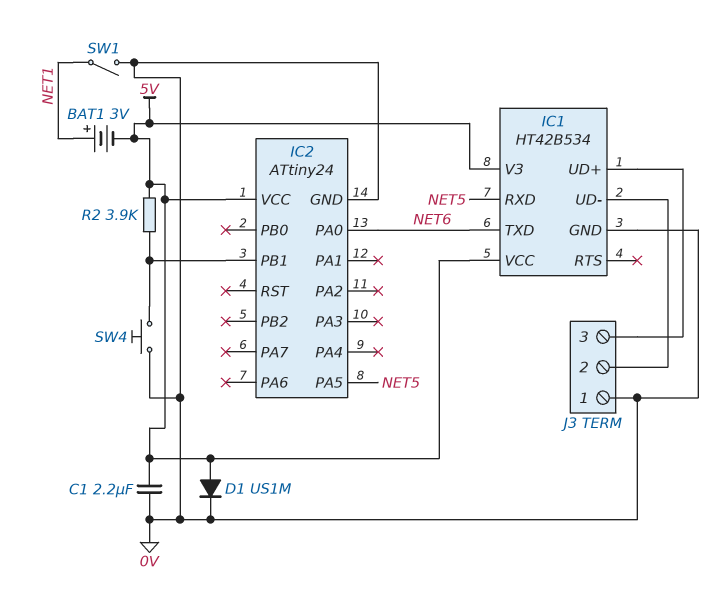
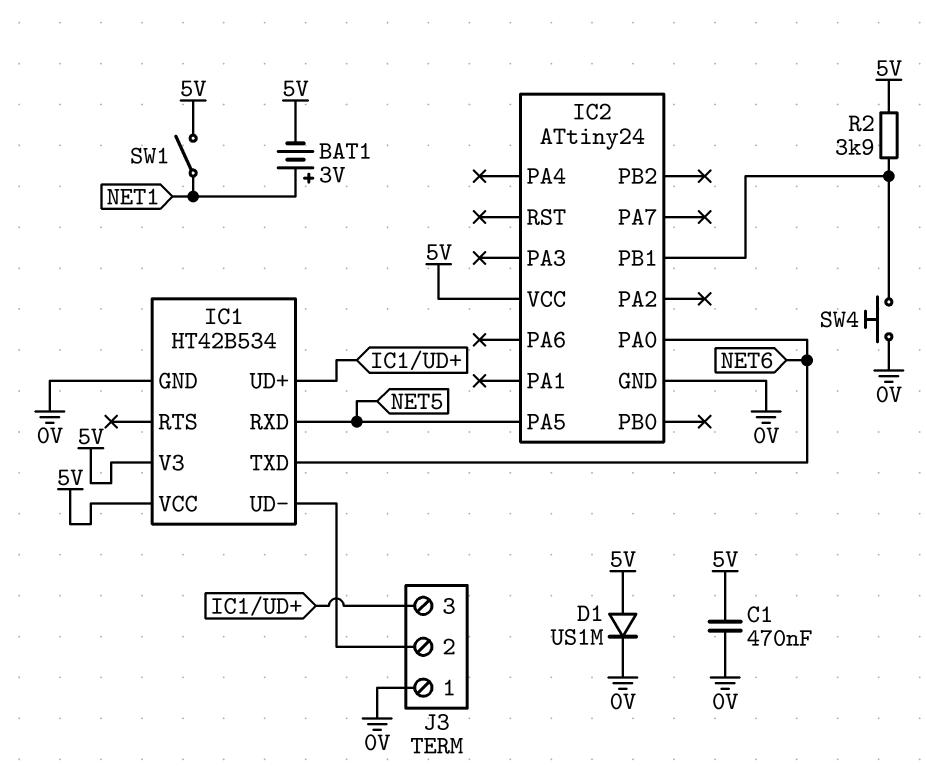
C1: 2.2uF (0V, 5V) -> 470nF (0V, 5V)
SW1: switch (0V, NET1) -> switch (5V, NET1)

